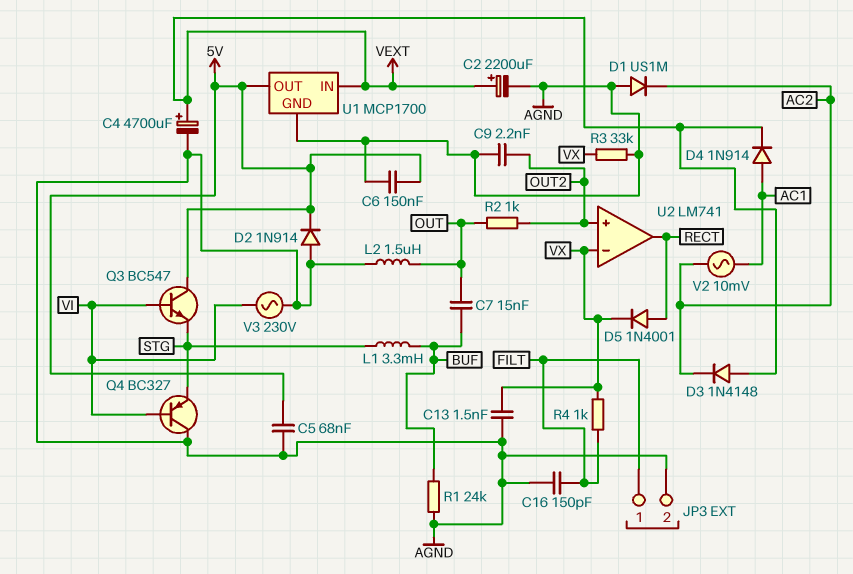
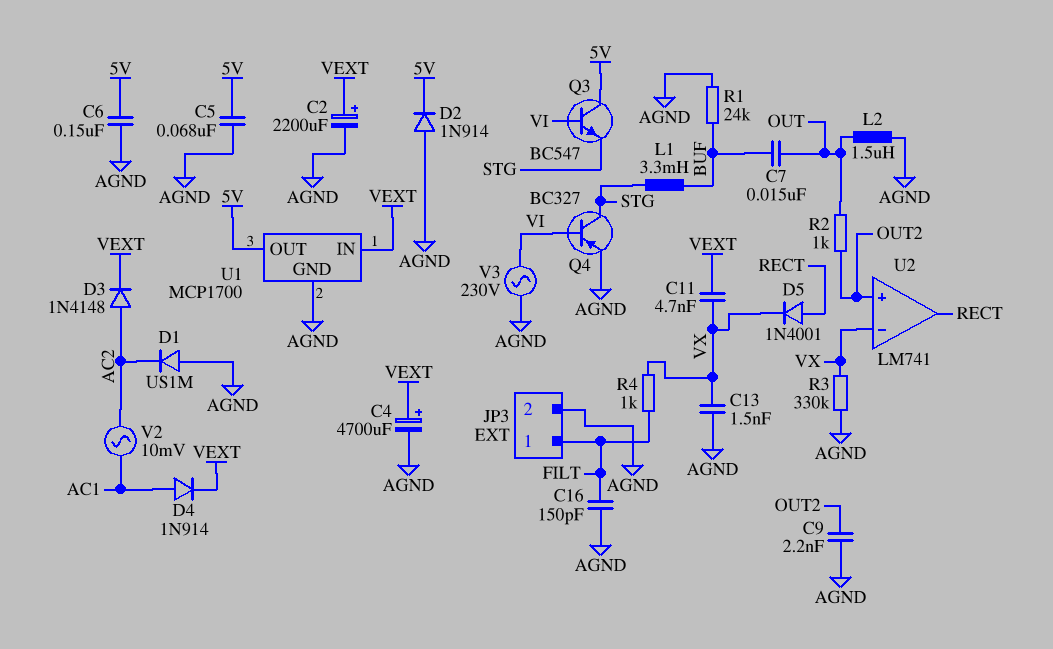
C11: none -> 4.7nF (VEXT, VX)
D3: diode 1N4148 (A VEXT, K AC2) -> diode 1N4148 (A AC2, K VEXT)
Q4: PNP BC327 (B VI, C AGND, E STG) -> PNP BC327 (B VI, C STG, E AGND)
R3: 33k (AGND, VX) -> 330k (AGND, VX)

